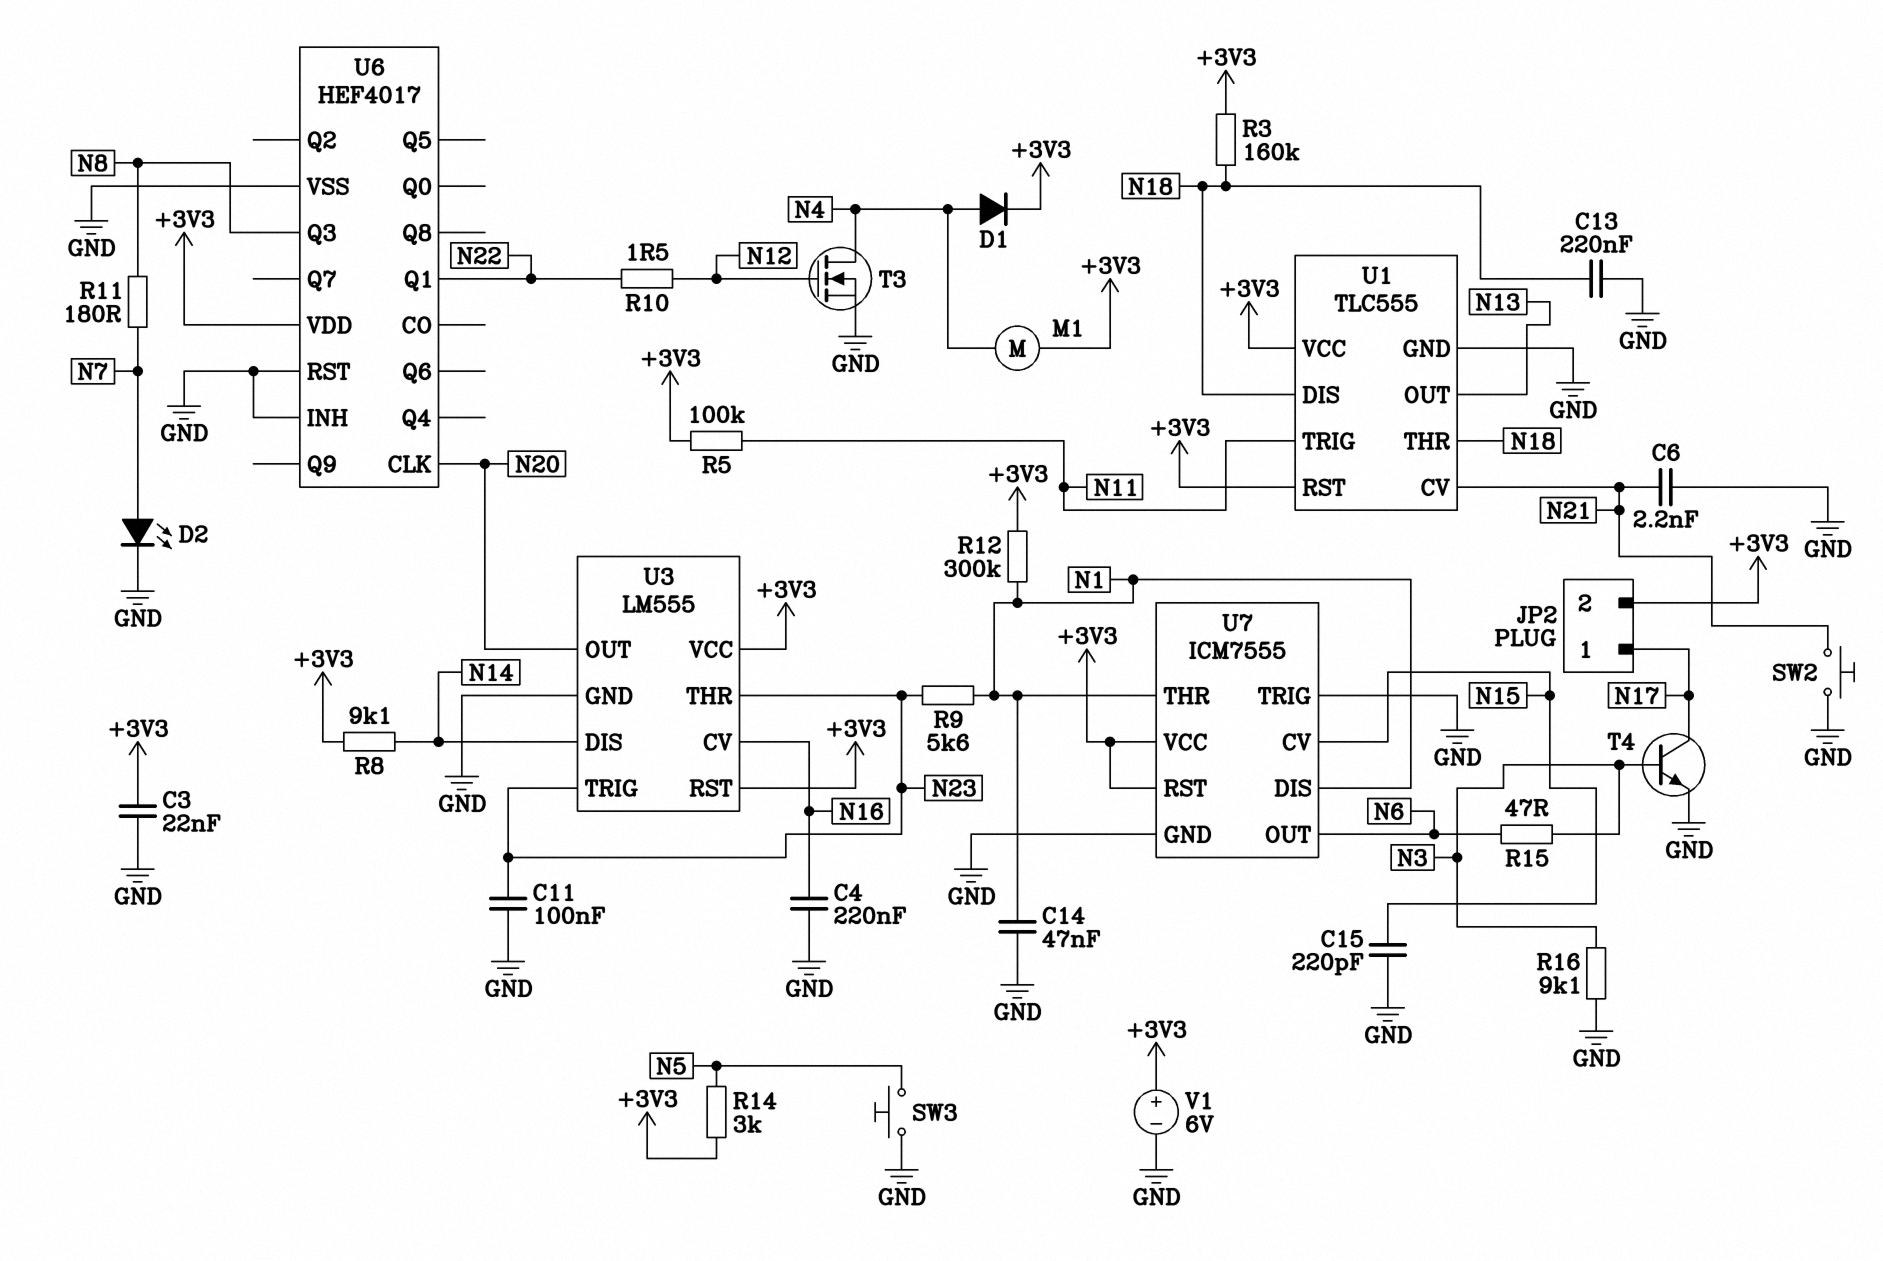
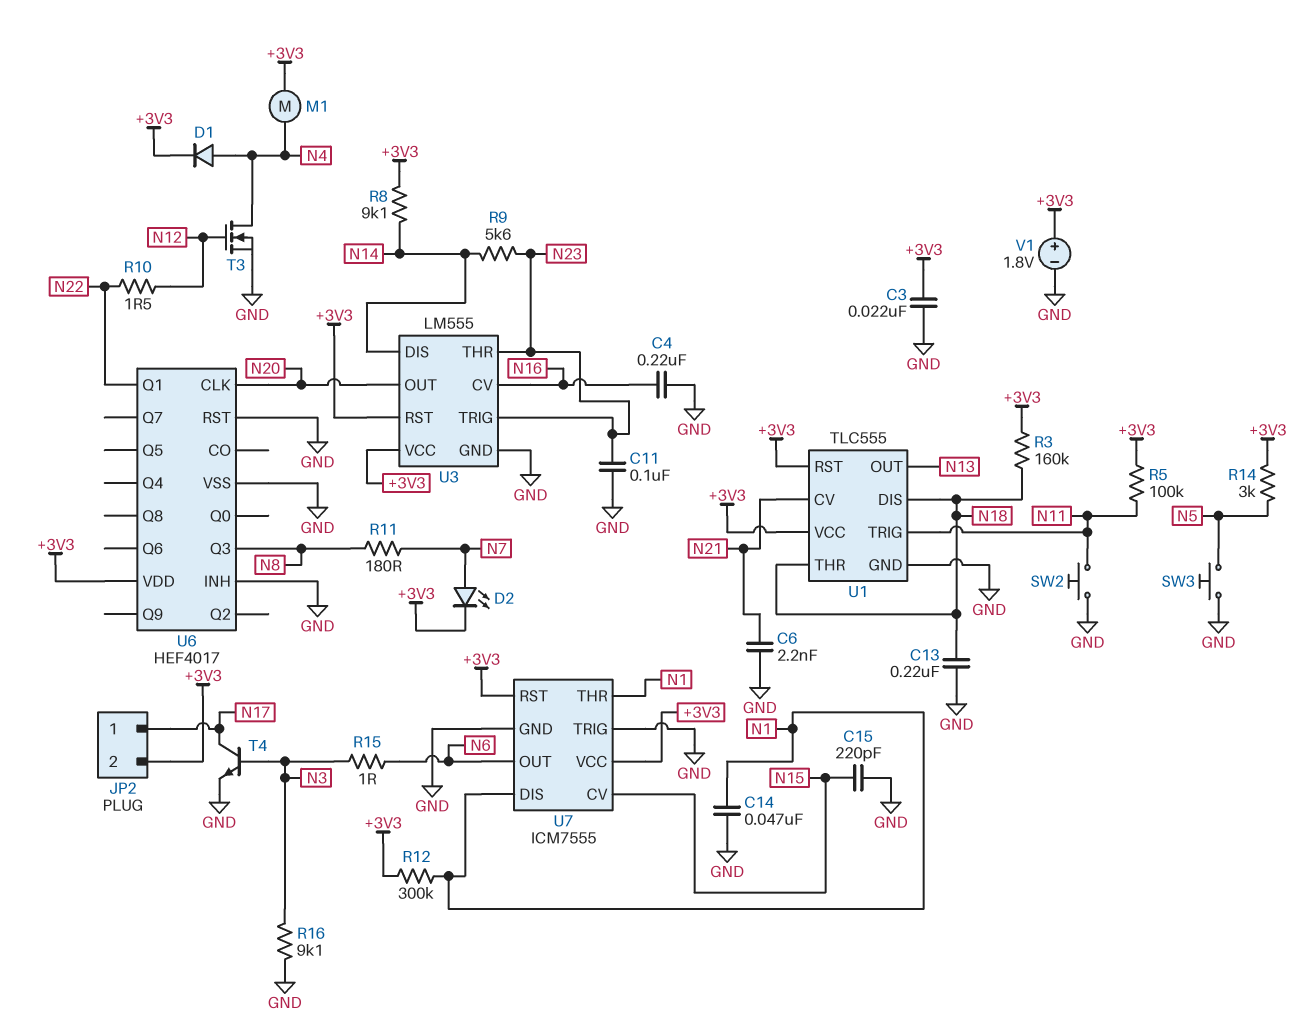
D2: LED (A N7, K GND) -> LED (A N7, K +3V3)
R9: 5.6k (N1, N23) -> 5.6k (N14, N23)
R15: 47 (N3, N6) -> 1 (N3, N6)
SW2: button (GND, N21) -> button (GND, N11)
V1: 6V (plus +3V3, minus GND) -> 1.8V (plus +3V3, minus GND)

